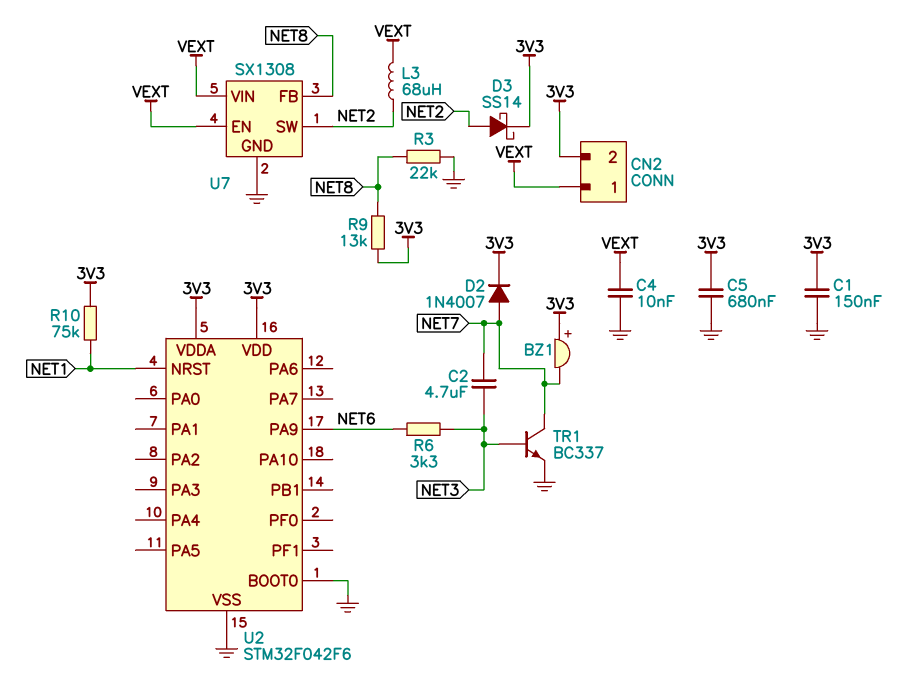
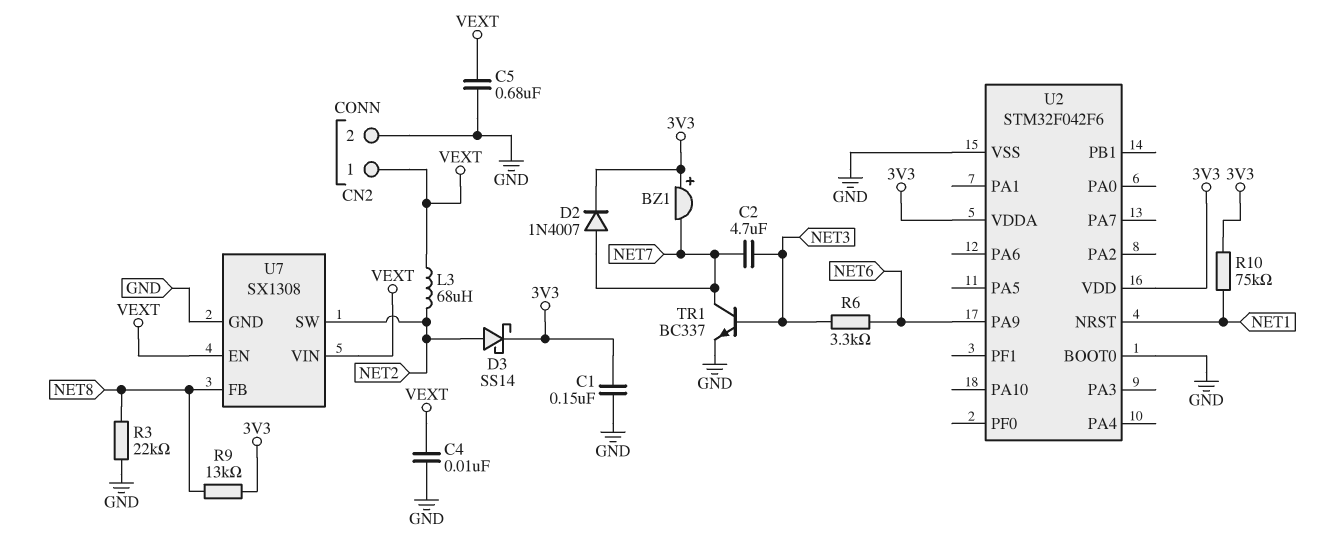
C5: 680nF (3V3, GND) -> 680nF (GND, VEXT)
CN2 pin 2: 3V3 -> GND

